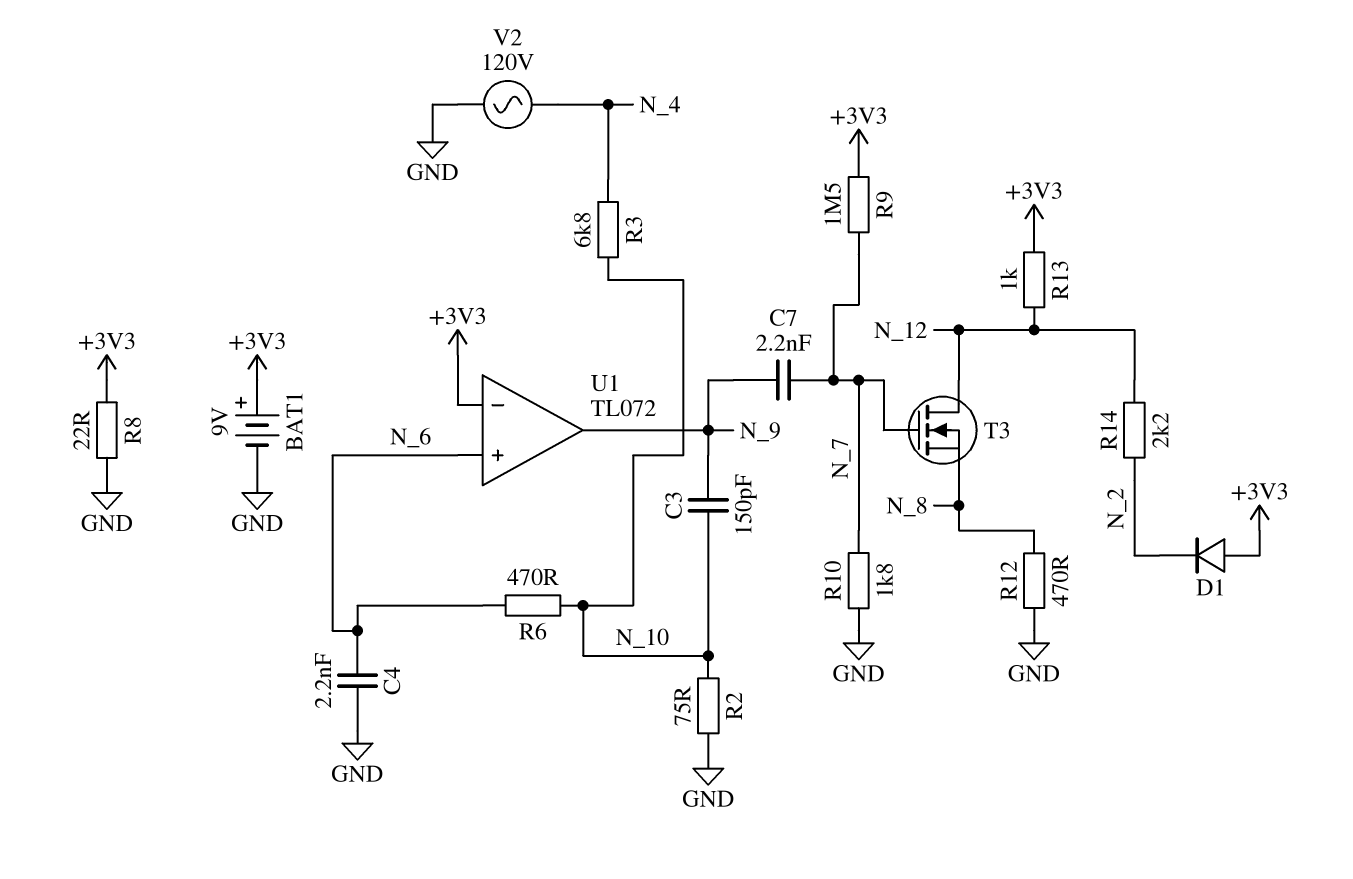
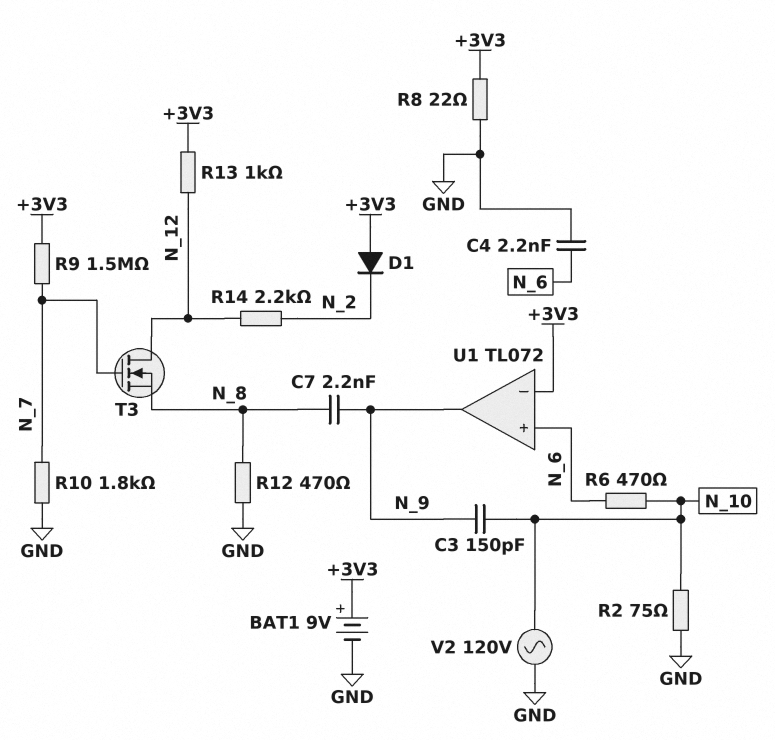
C7: 2.2nF (N_7, N_9) -> 2.2nF (N_8, N_9)
R3: 6.8k (N_4, N_10) -> none
V2: AC 120V (GND, N_4) -> AC 120V (GND, N_10)

